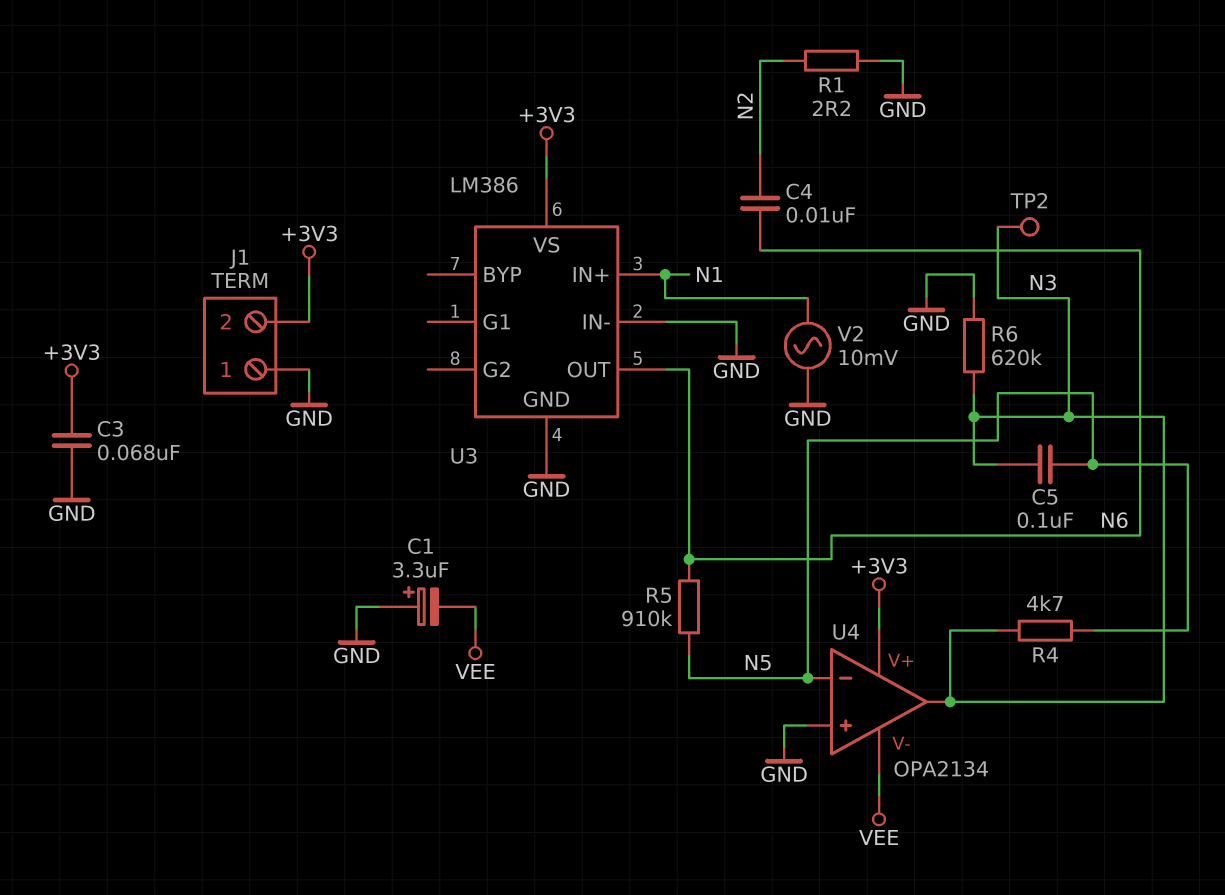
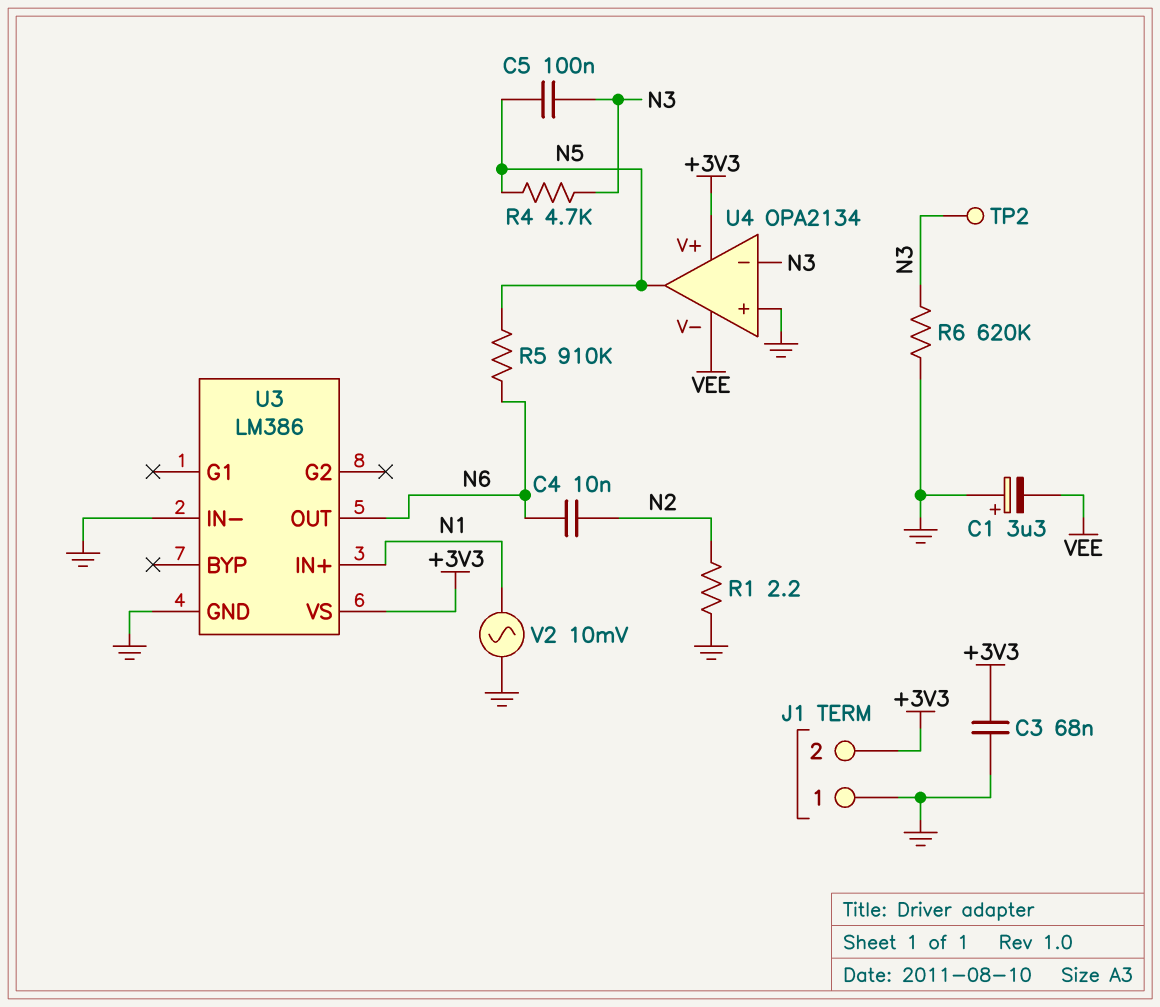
U4 pin in-: N5 -> N3
U4 pin out: N3 -> N5

